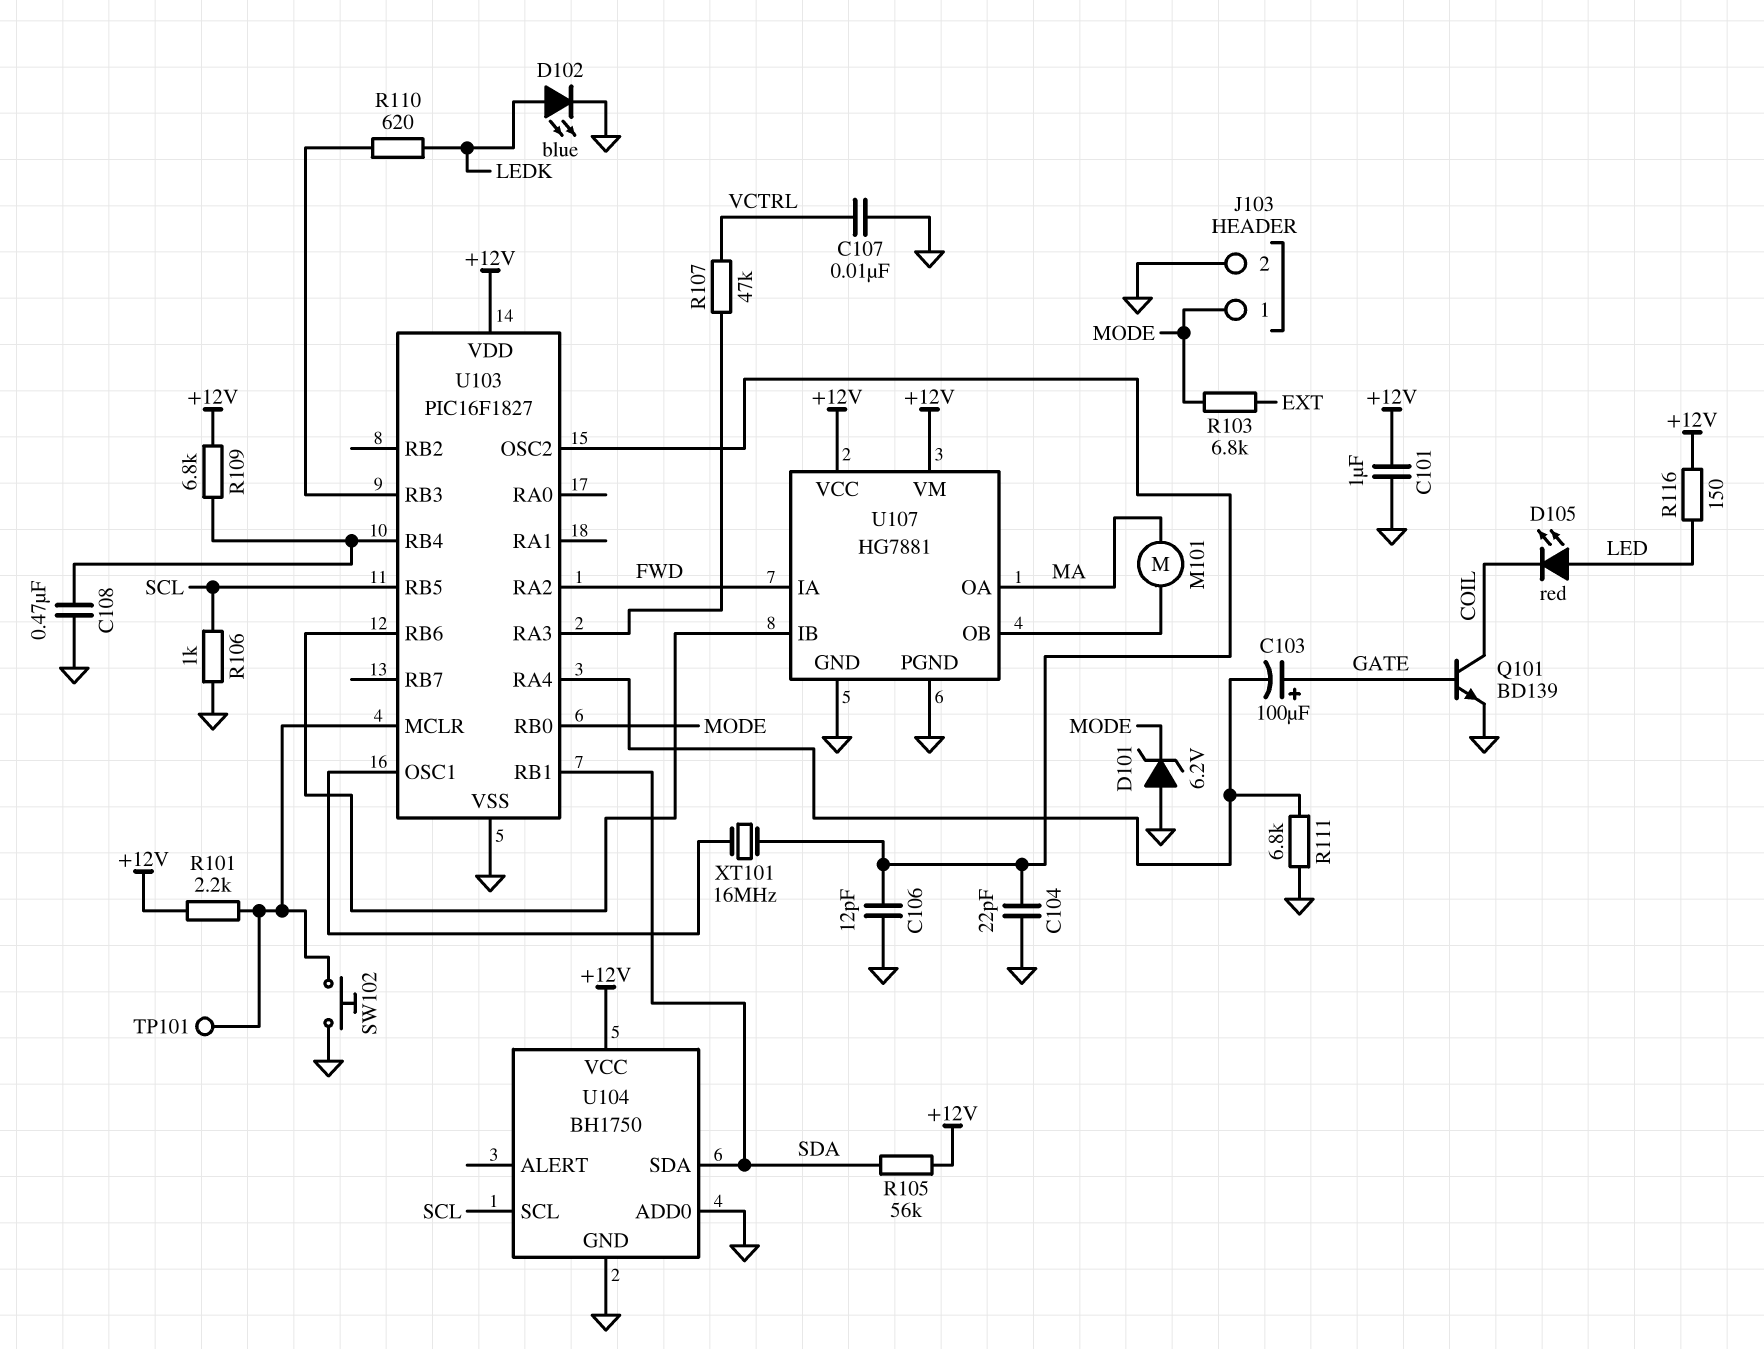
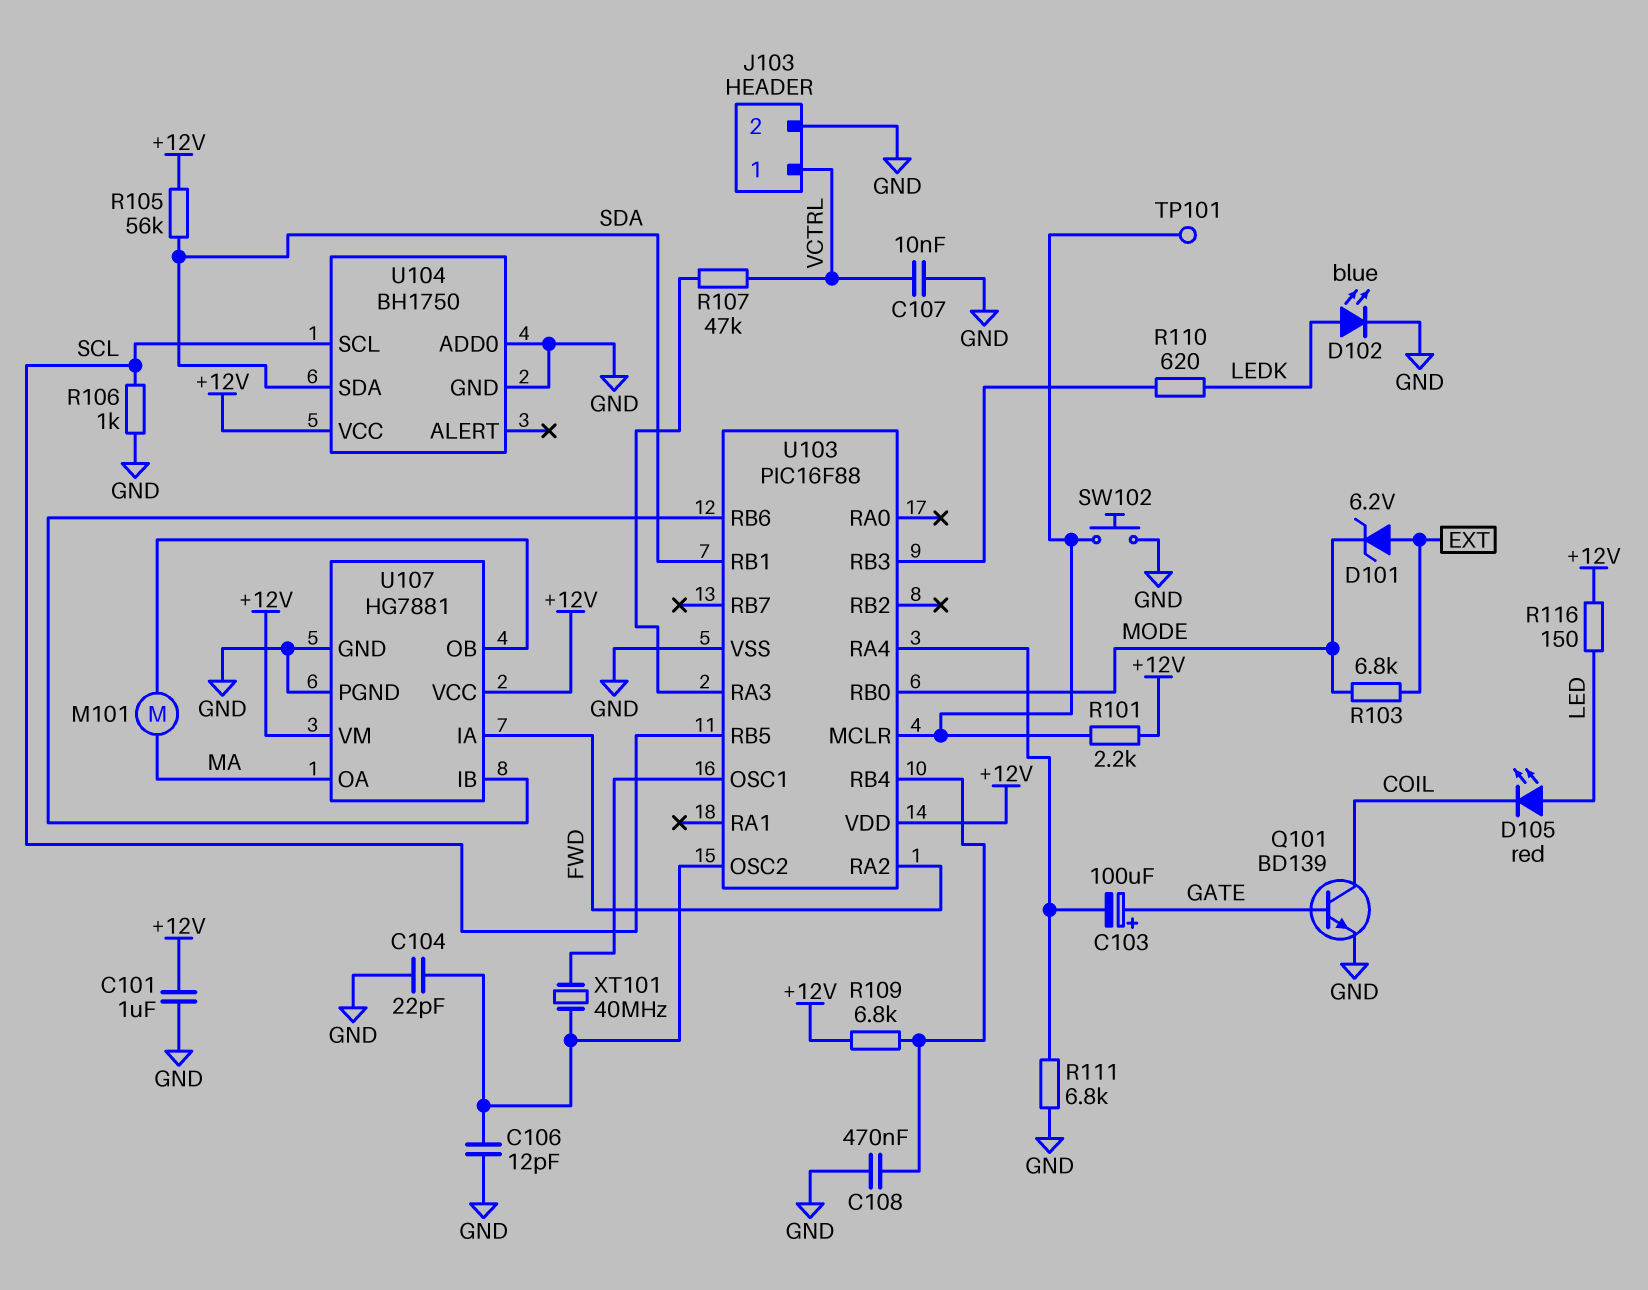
D101: zener 6.2V (A GND, K MODE) -> zener 6.2V (A EXT, K MODE)
J103 pin 1: MODE -> VCTRL
U103: PIC16F1827 -> PIC16F88
XT101: 16MHz (U103/OSC1, U103/OSC2) -> 40MHz (U103/OSC1, U103/OSC2)

